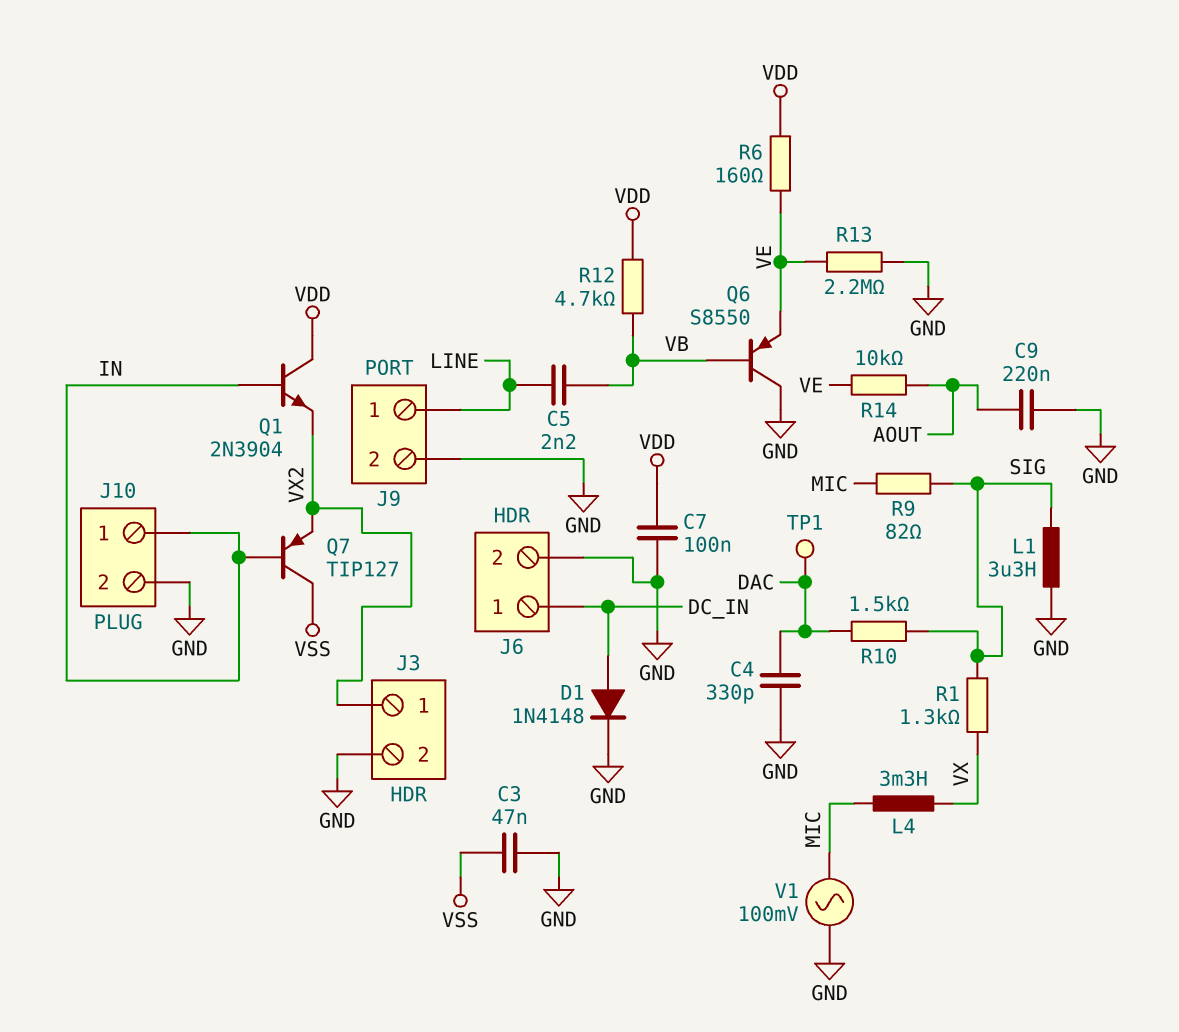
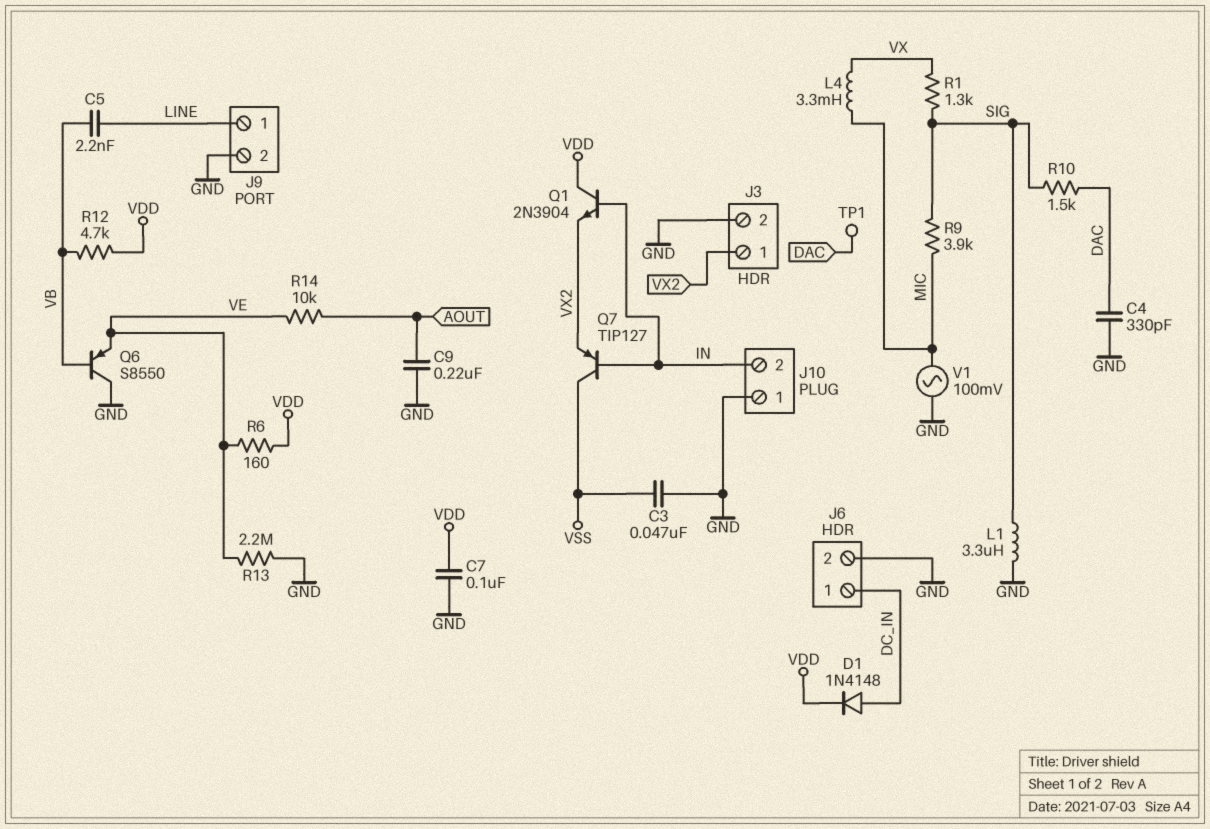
D1: diode 1N4148 (A DC_IN, K GND) -> diode 1N4148 (A DC_IN, K VDD)
J10 pin 1: IN -> GND
J10 pin 2: GND -> IN
R9: 82 (MIC, SIG) -> 3.9k (MIC, SIG)

